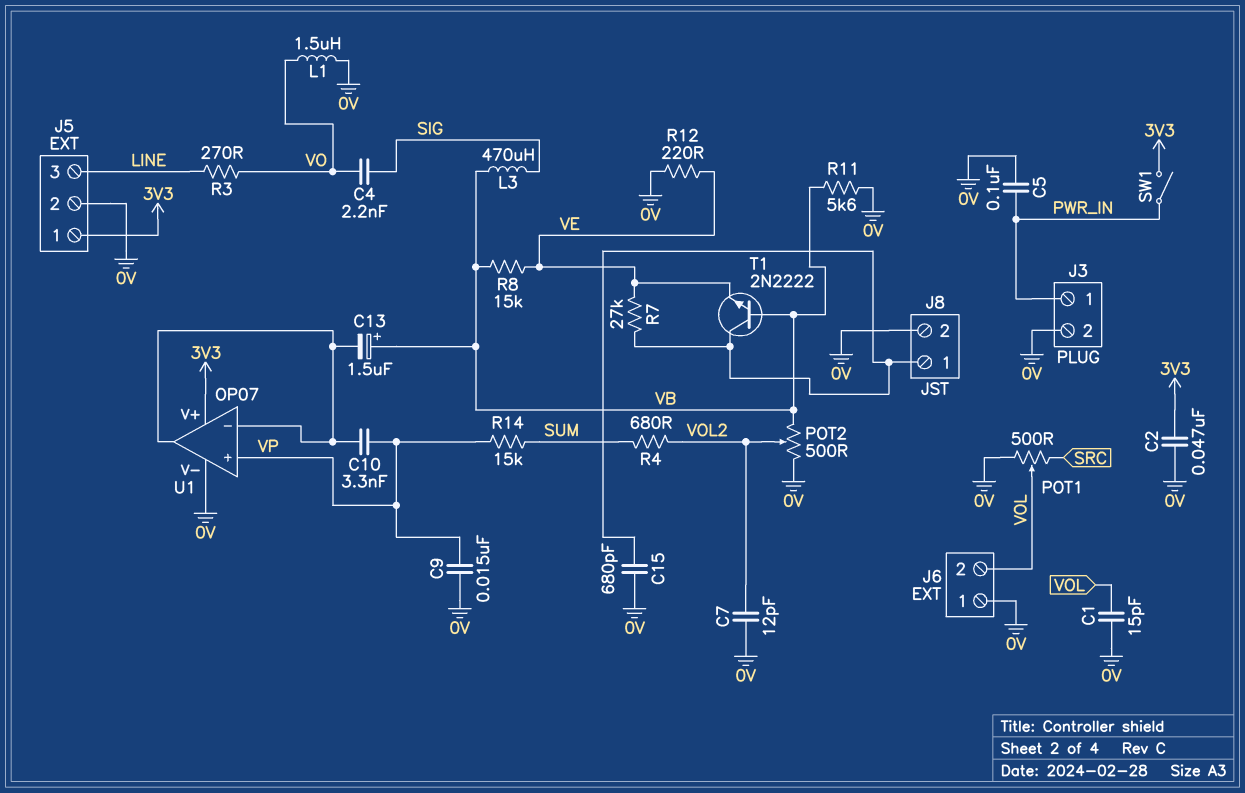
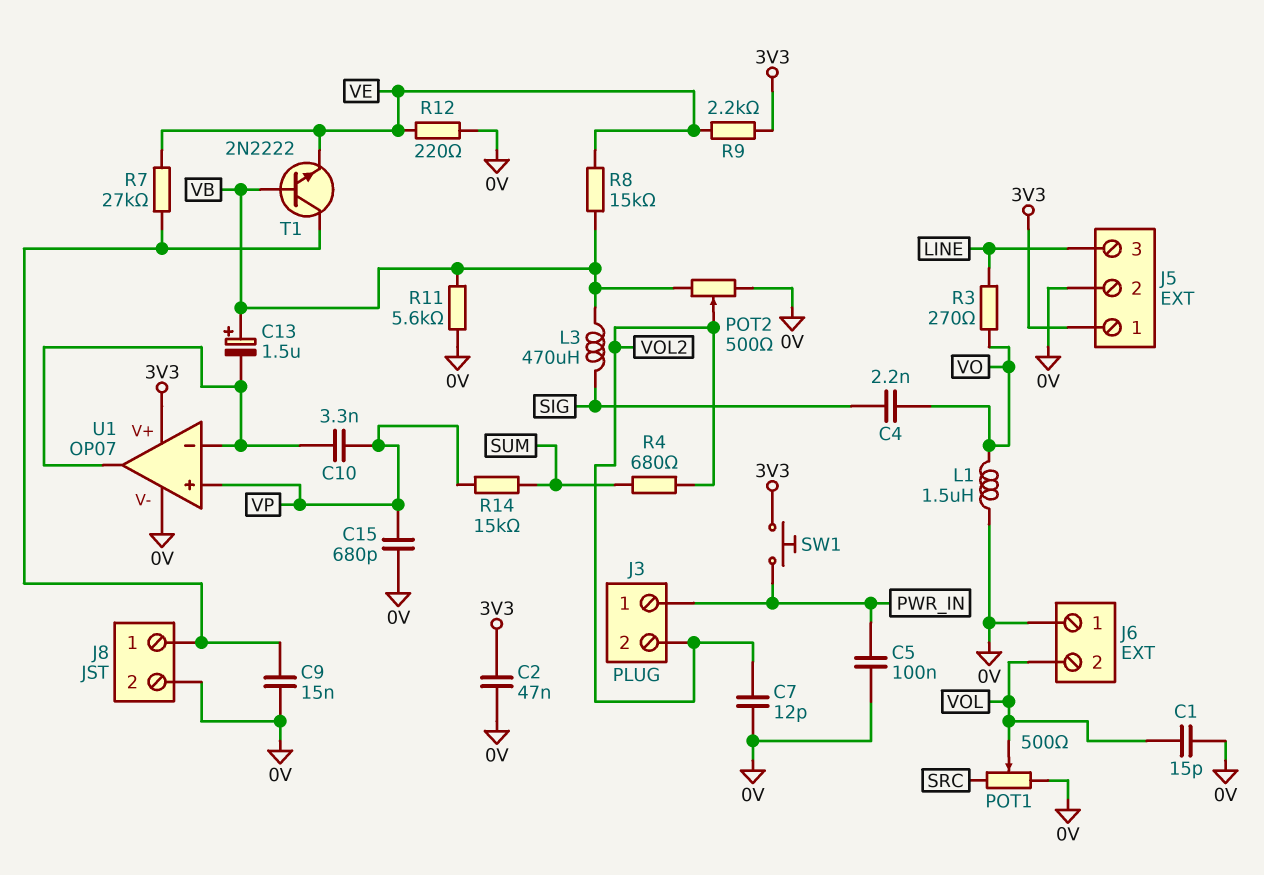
C9: 15nF (0V, VP) -> 15nF (0V, J8/1)
C15: 680pF (0V, J8/1) -> 680pF (0V, VP)
J3 pin 2: 0V -> VOL2
R9: none -> 2.2k (3V3, VE)
SW1: switch (3V3, PWR_IN) -> button (3V3, PWR_IN)

